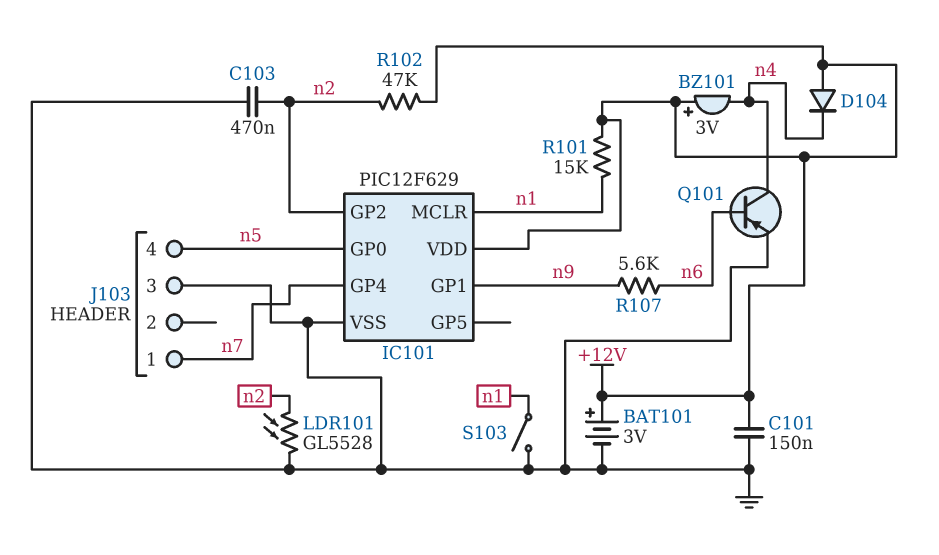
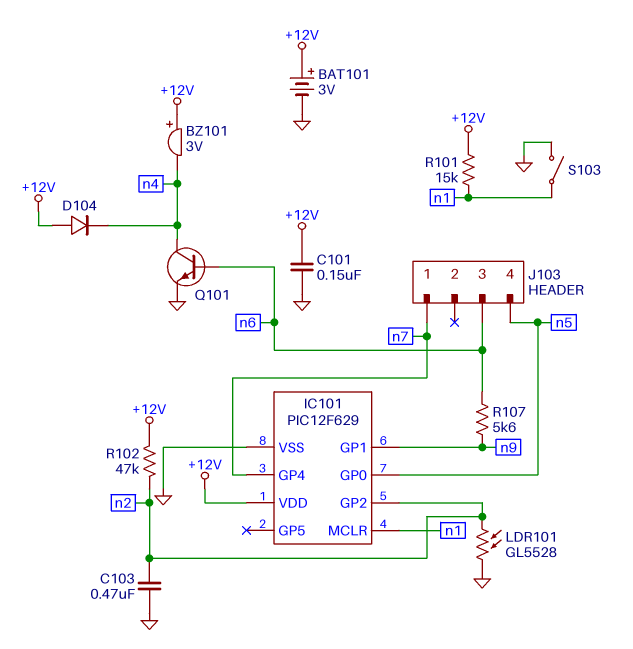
J103 pin 3: GND -> n6
Q101: PNP (B n6, C n4, E GND) -> NPN (B n6, C n4, E GND)

